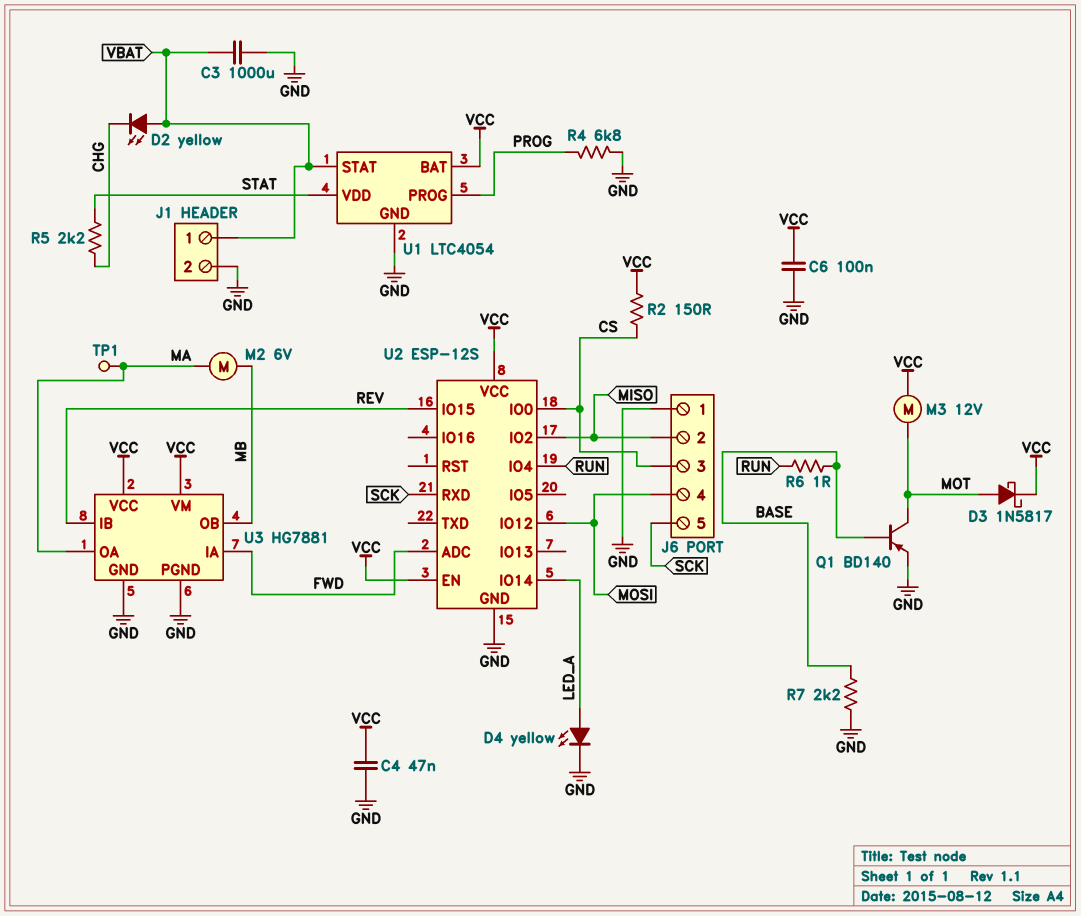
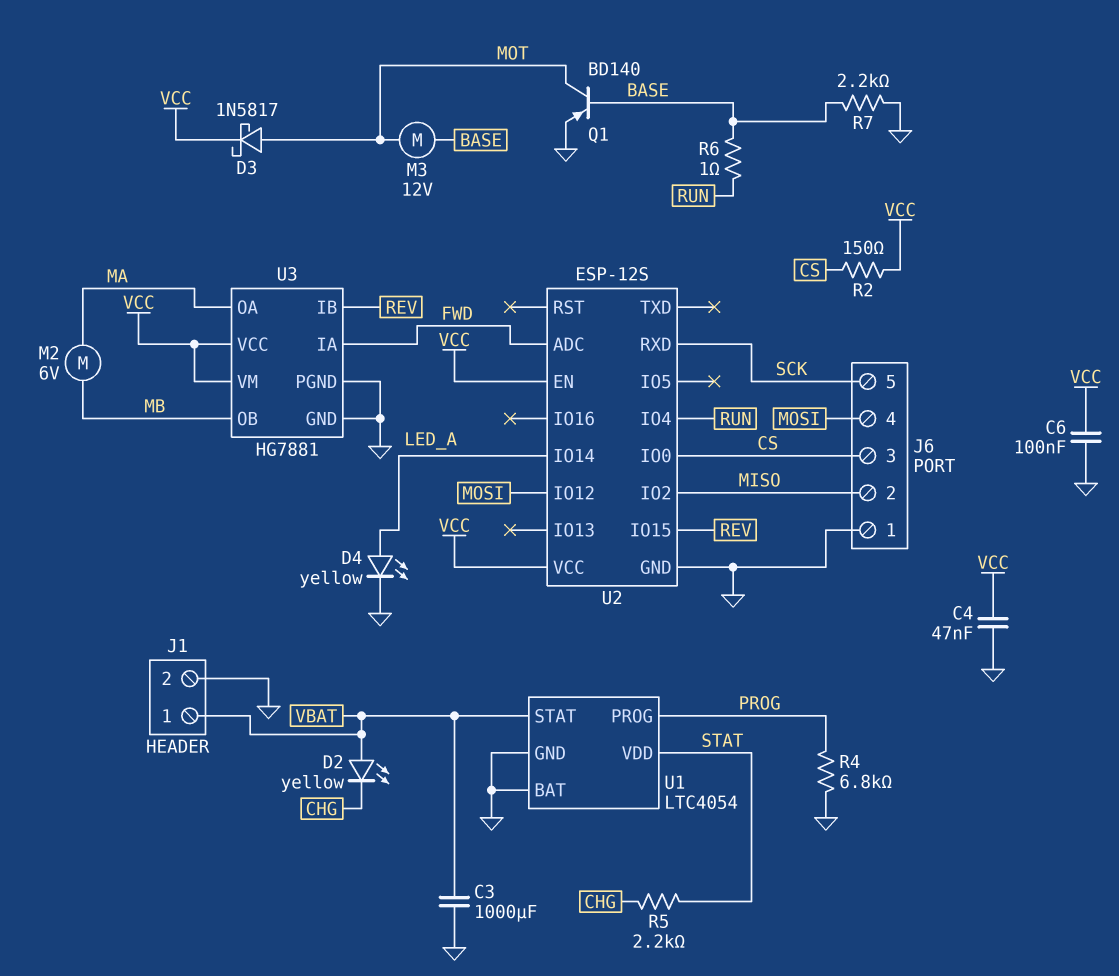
M3: motor 12V (MOT, VCC) -> motor 12V (BASE, MOT)
TP1: test point (MA) -> none
U1 pin BAT: VCC -> GND

